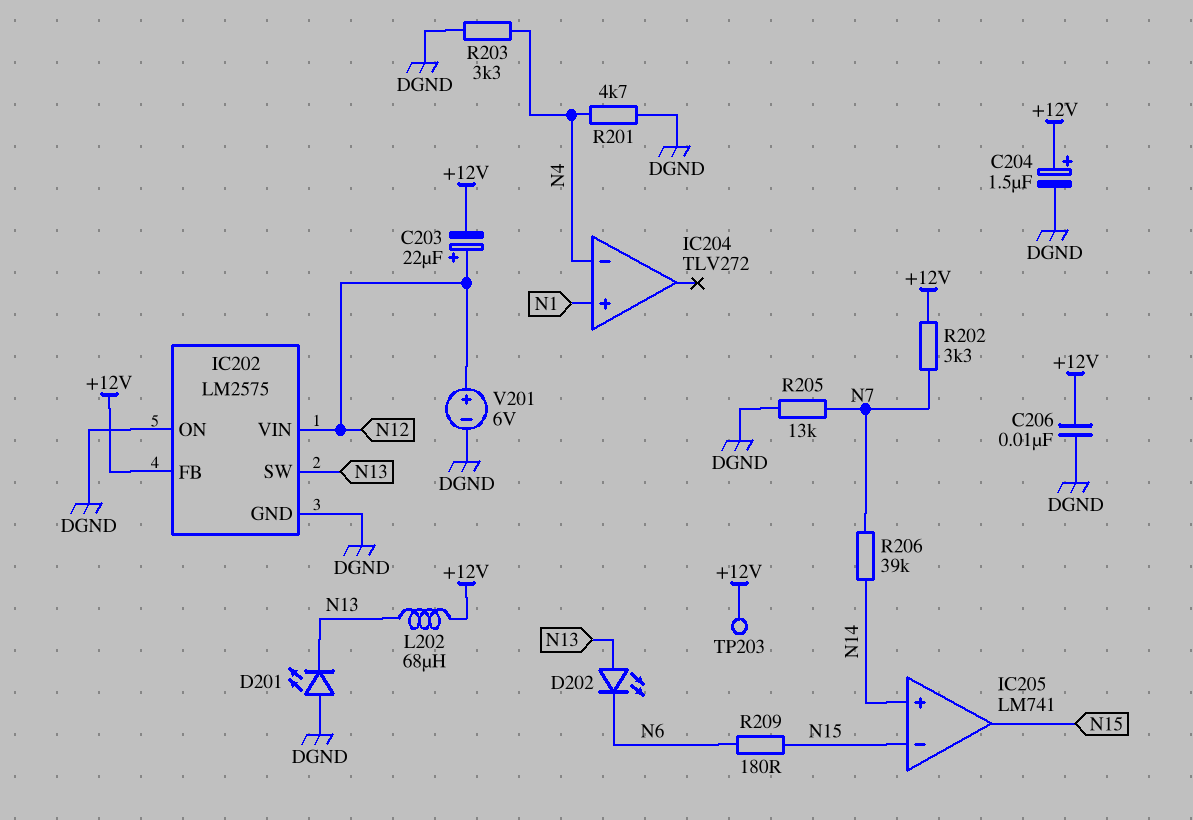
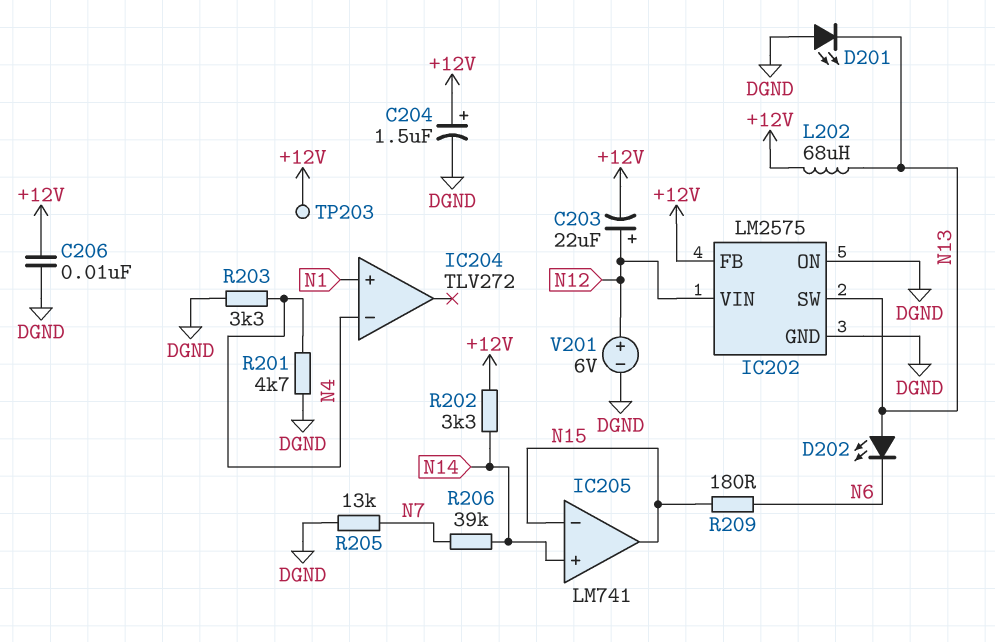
R202: 3.3k (+12V, N7) -> 3.3k (+12V, N14)

